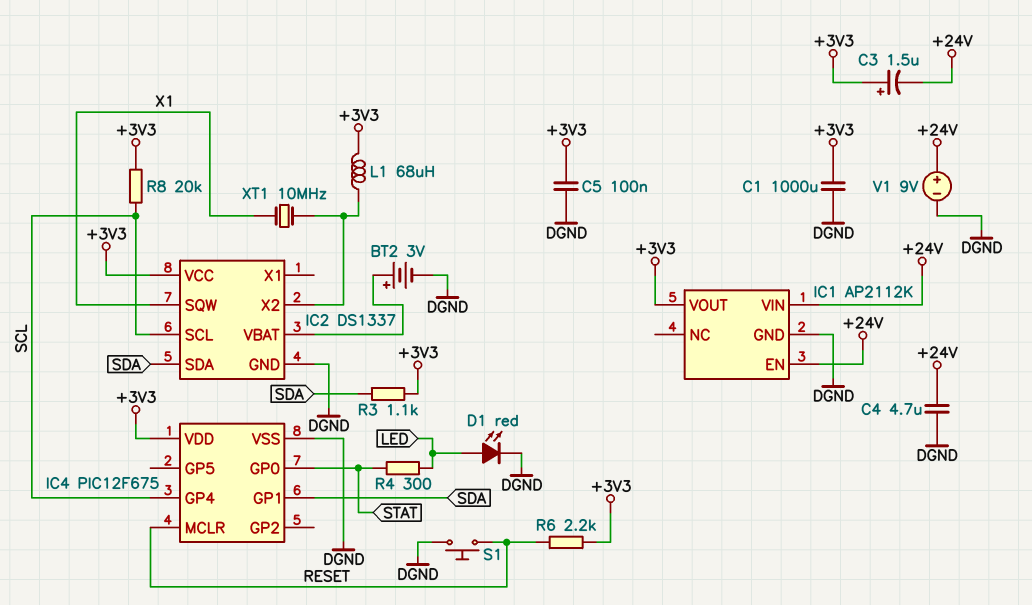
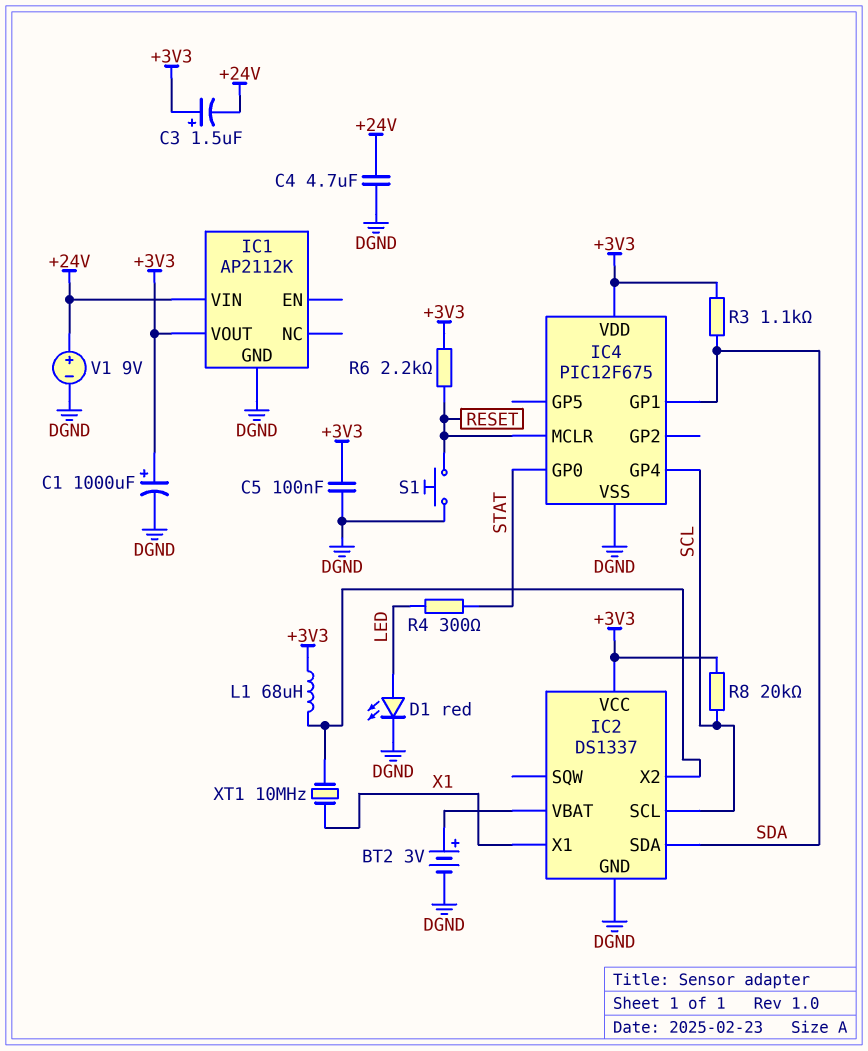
C1: 1000uF (+3V3, DGND) -> 1000uF (plus +3V3, minus DGND)
IC1 pin EN: +24V -> none
IC2 pin SQW: X1 -> none
IC2 pin X1: none -> X1

